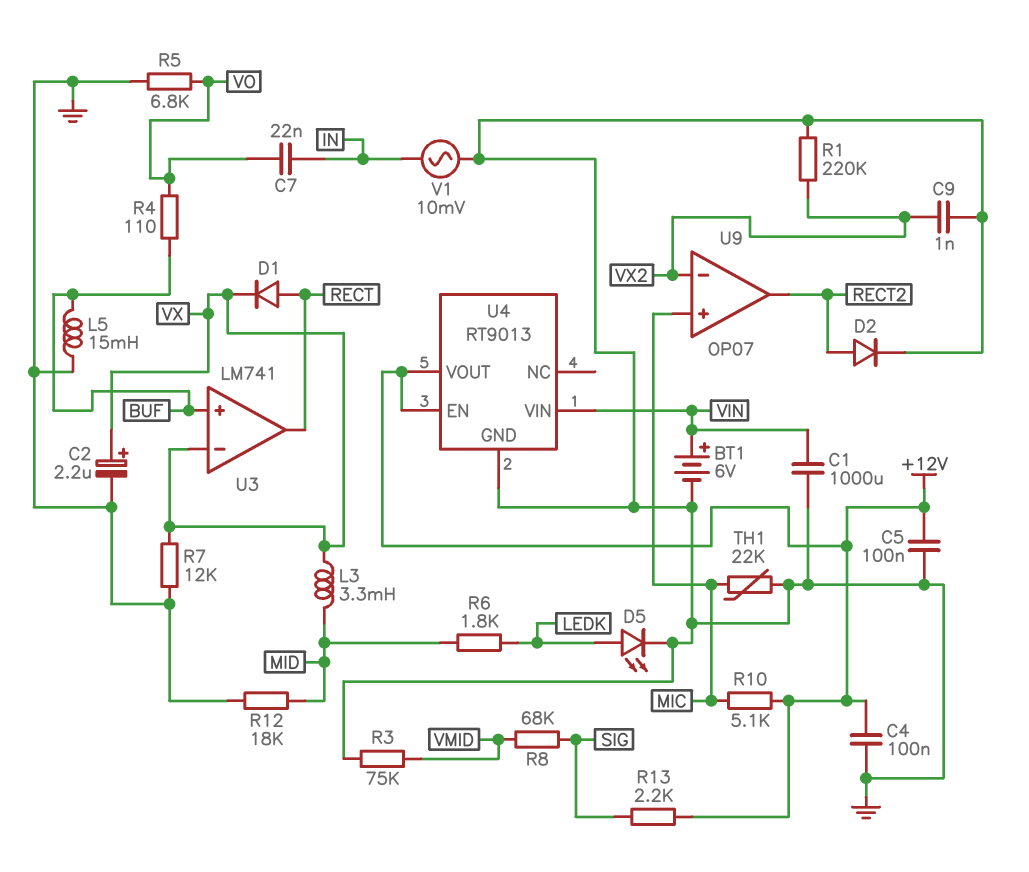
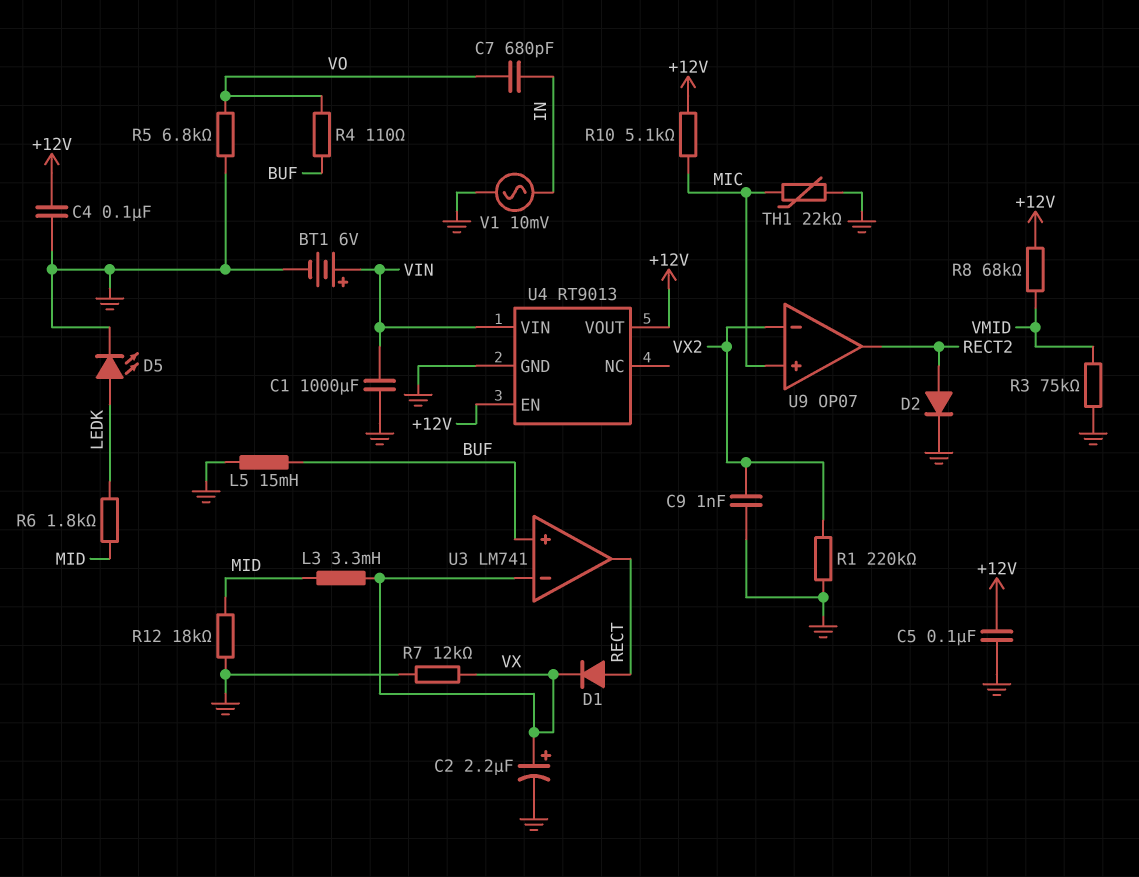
C7: 22nF (IN, VO) -> 680pF (IN, VO)
R8: 68k (SIG, VMID) -> 68k (+12V, VMID)
R13: 2.2k (+12V, SIG) -> none

